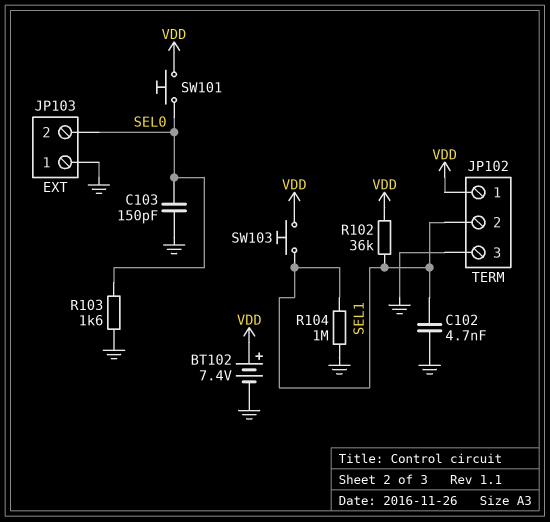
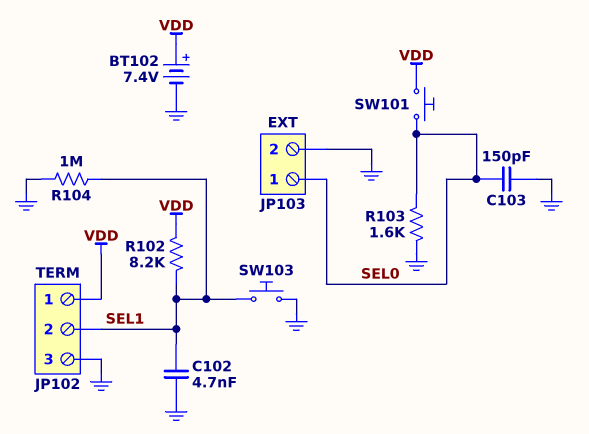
JP103 pin 1: GND -> SEL0
JP103 pin 2: SEL0 -> GND
R102: 36k (SEL1, VDD) -> 8.2k (SEL1, VDD)
SW103: button (SEL1, VDD) -> button (GND, SEL1)

